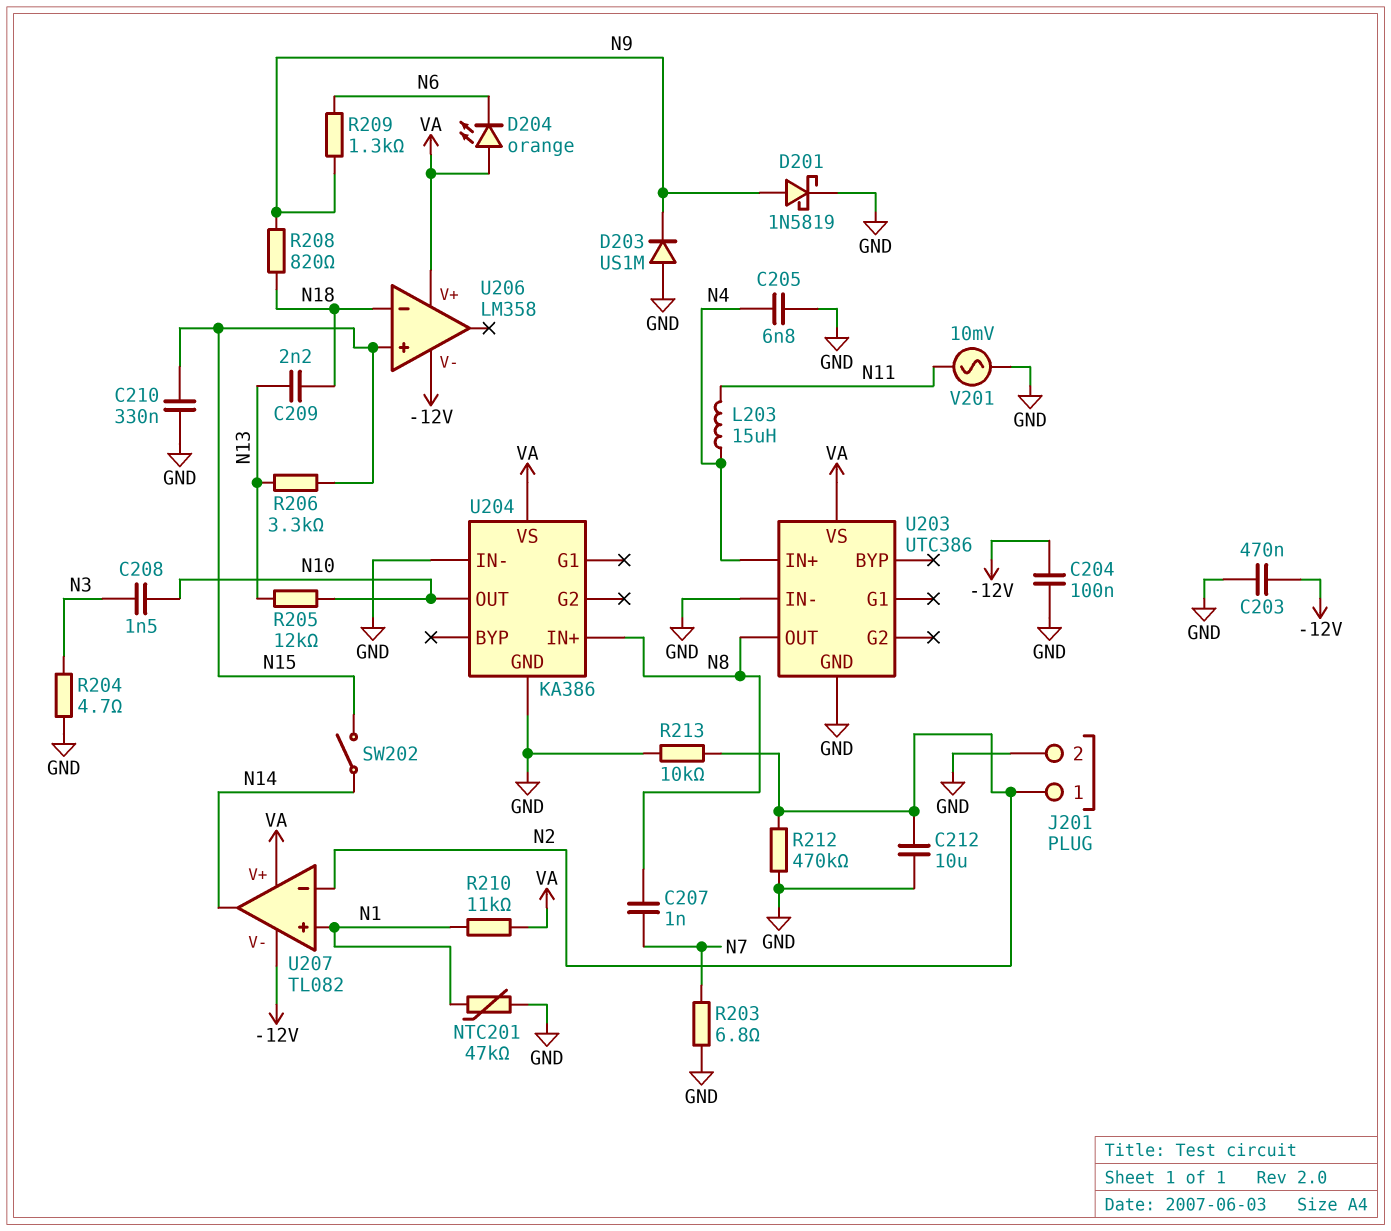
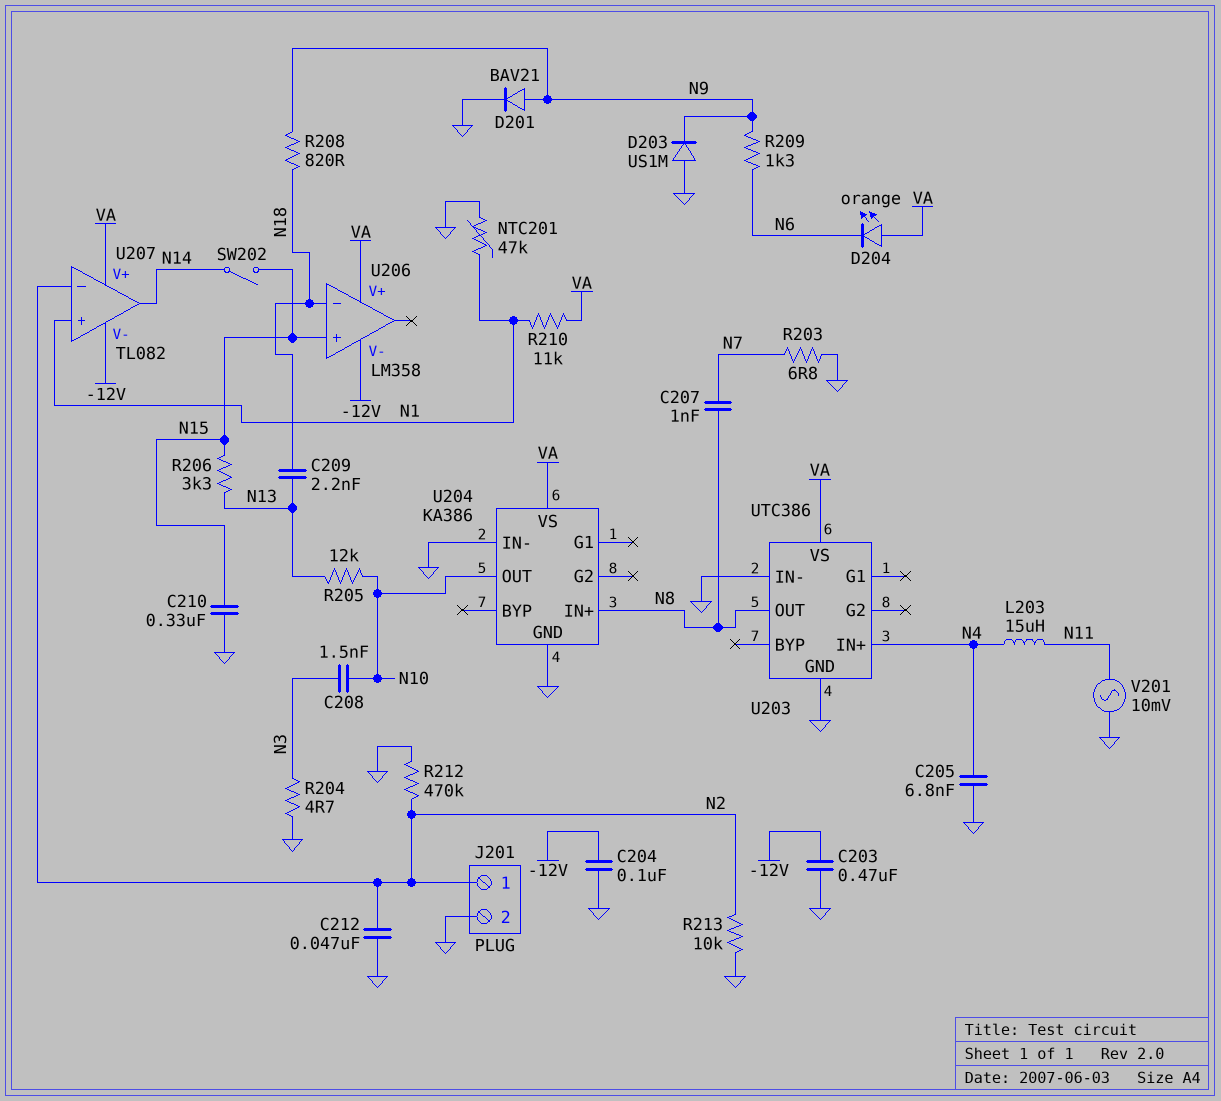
C212: 10uF (GND, N2) -> 47nF (GND, N2)
D201: schottky 1N5819 (A N9, K GND) -> diode BAV21 (A N9, K GND)

